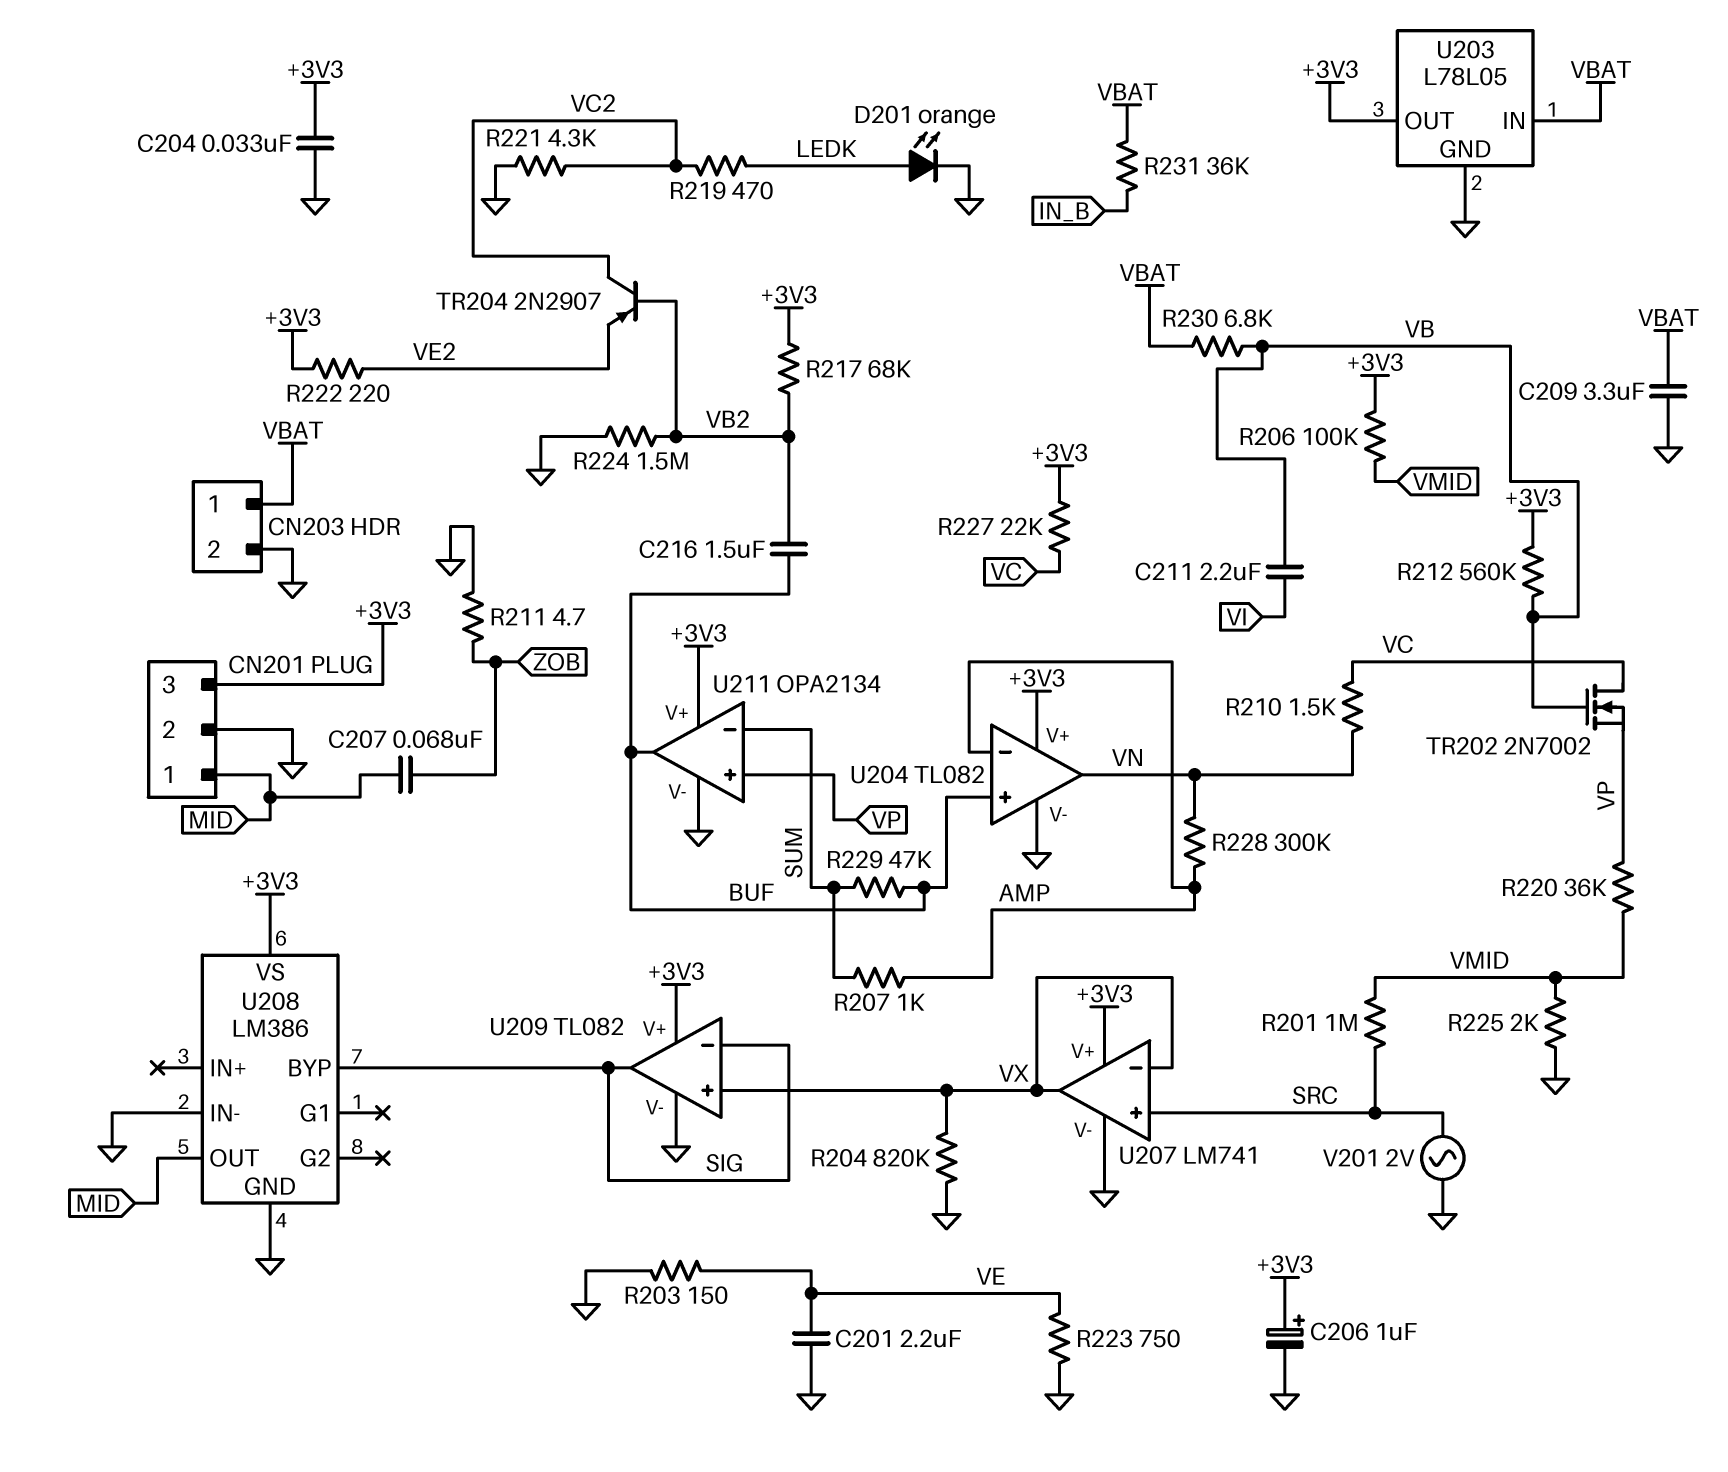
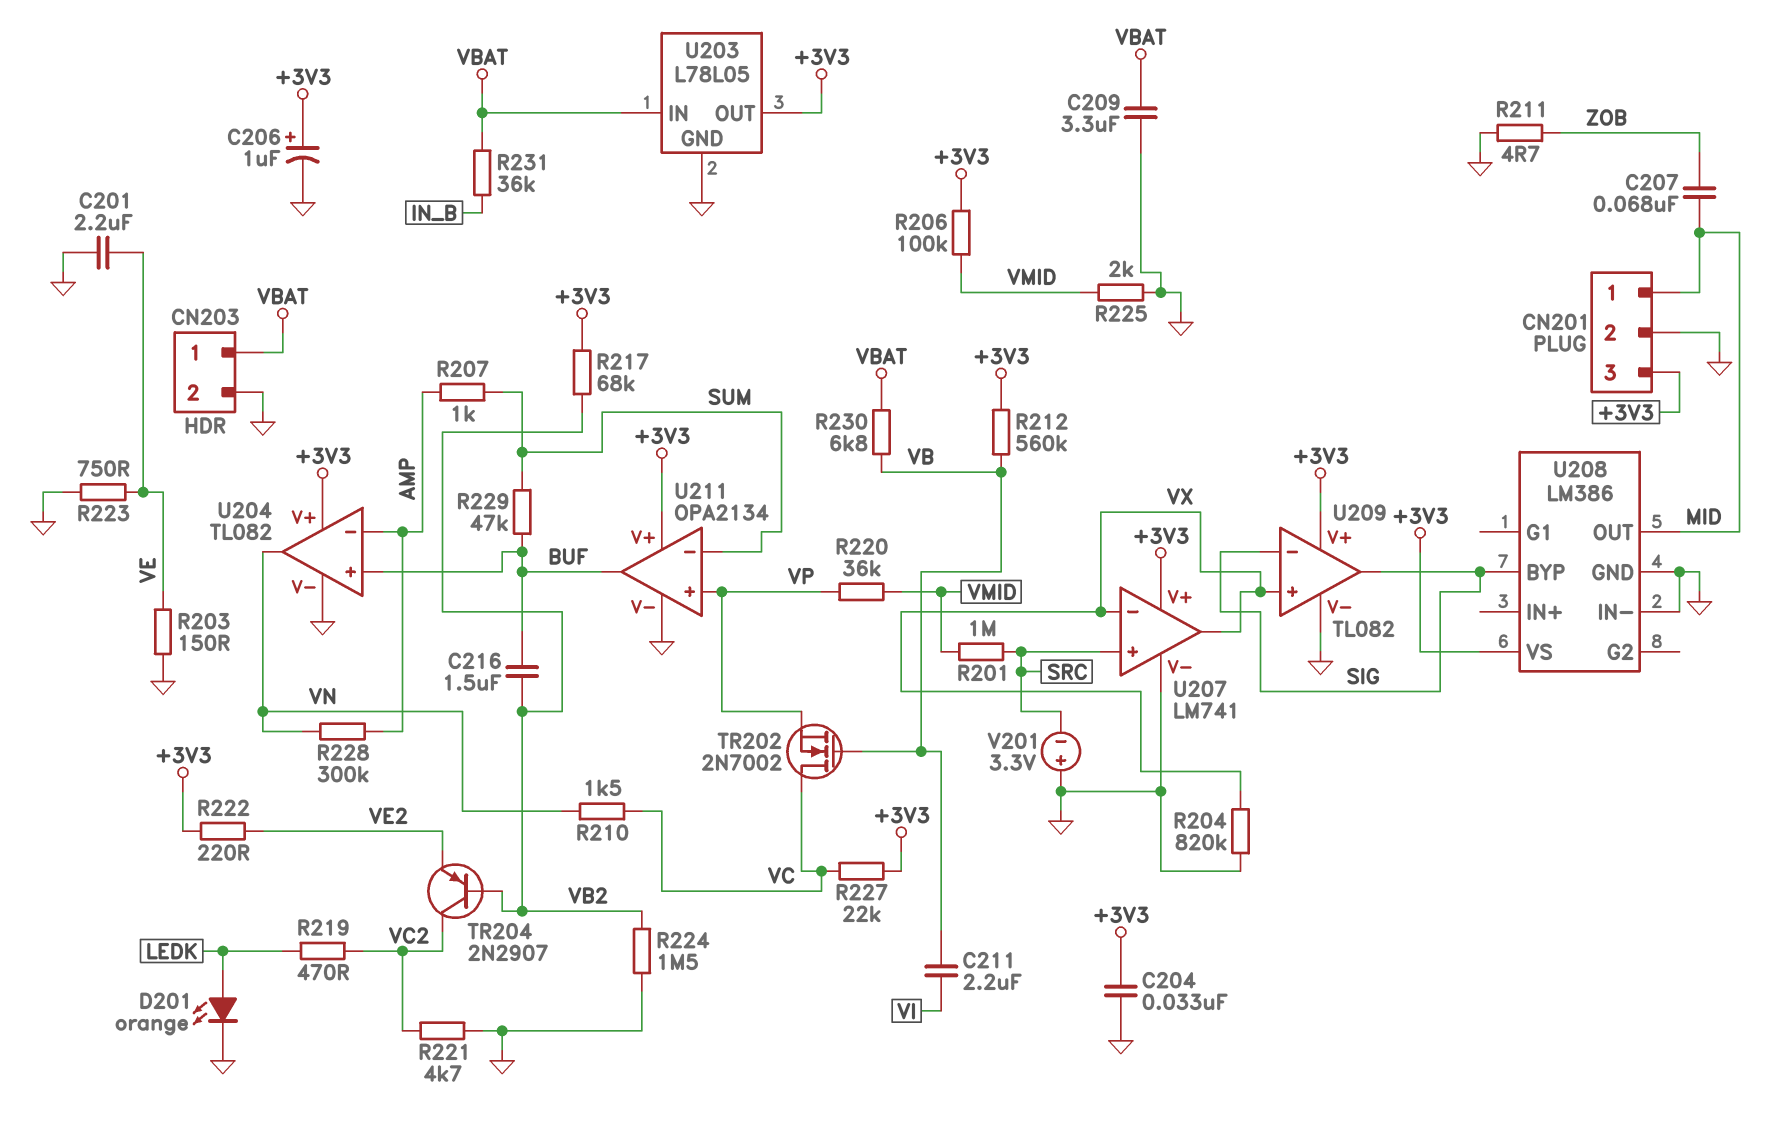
R221: 4.3k (GND, VC2) -> 4.7k (GND, VC2)
V201: AC 2V (GND, SRC) -> 3.3V (plus GND, minus SRC)

